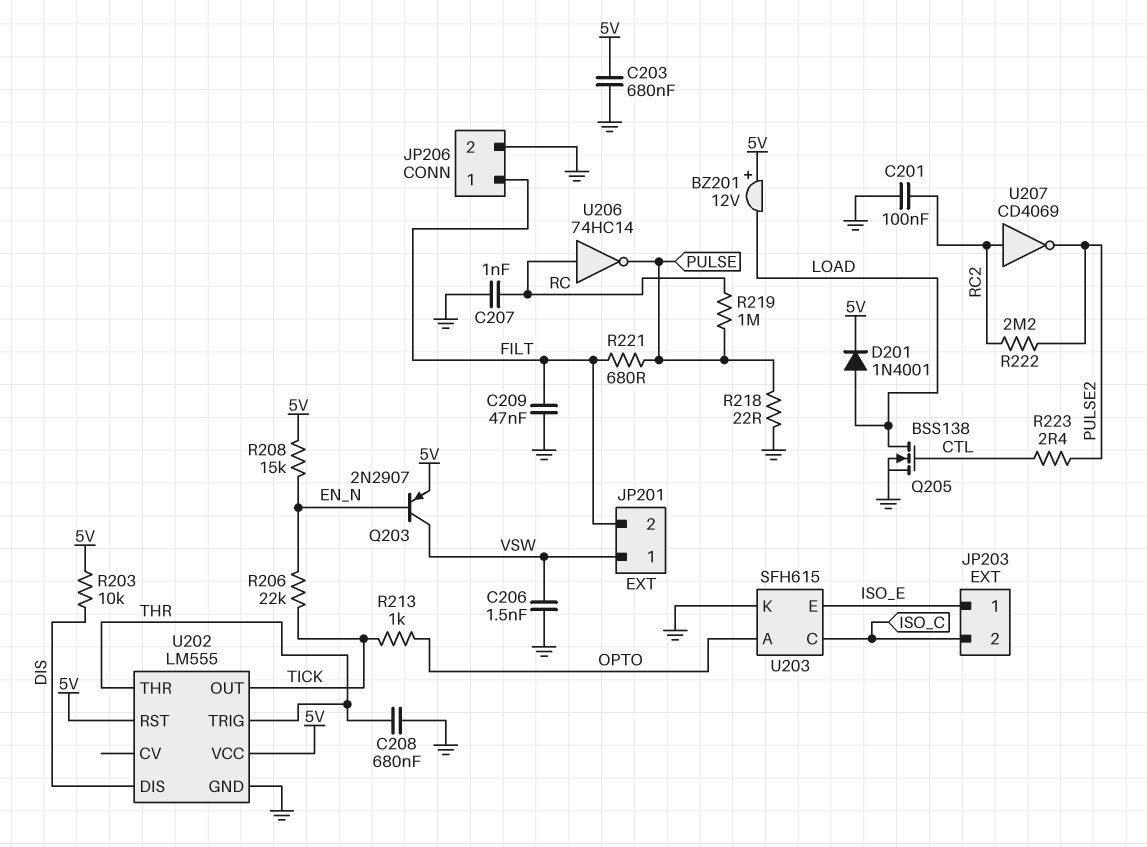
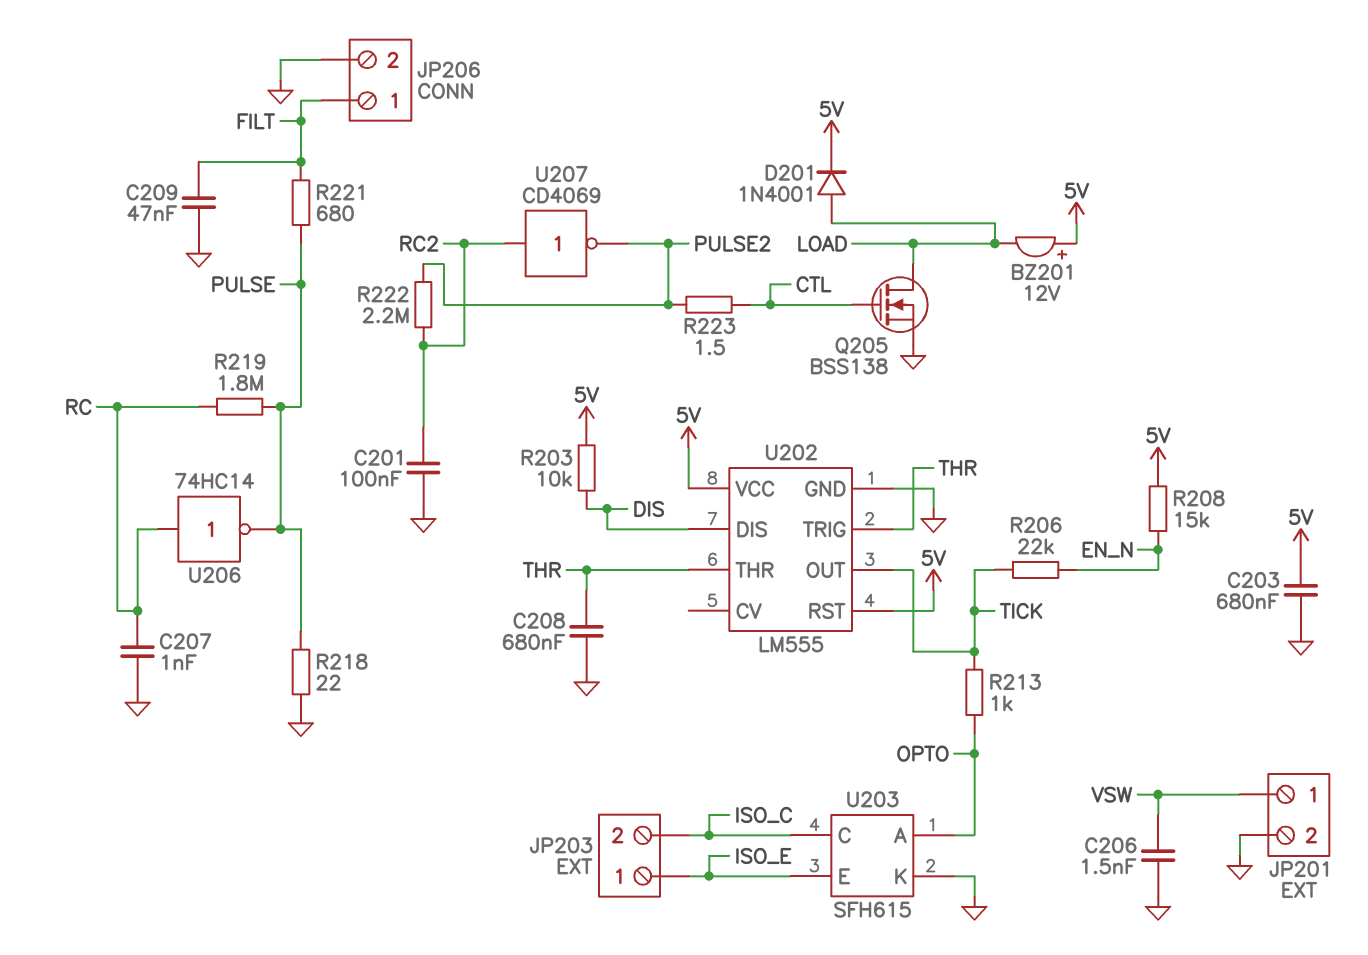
JP201 pin 2: FILT -> GND
Q203: PNP 2N2907 (B EN_N, C VSW, E 5V) -> none
R219: 1M (PULSE, RC) -> 1.8M (PULSE, RC)
R223: 2.4 (CTL, PULSE2) -> 1.5 (CTL, PULSE2)

